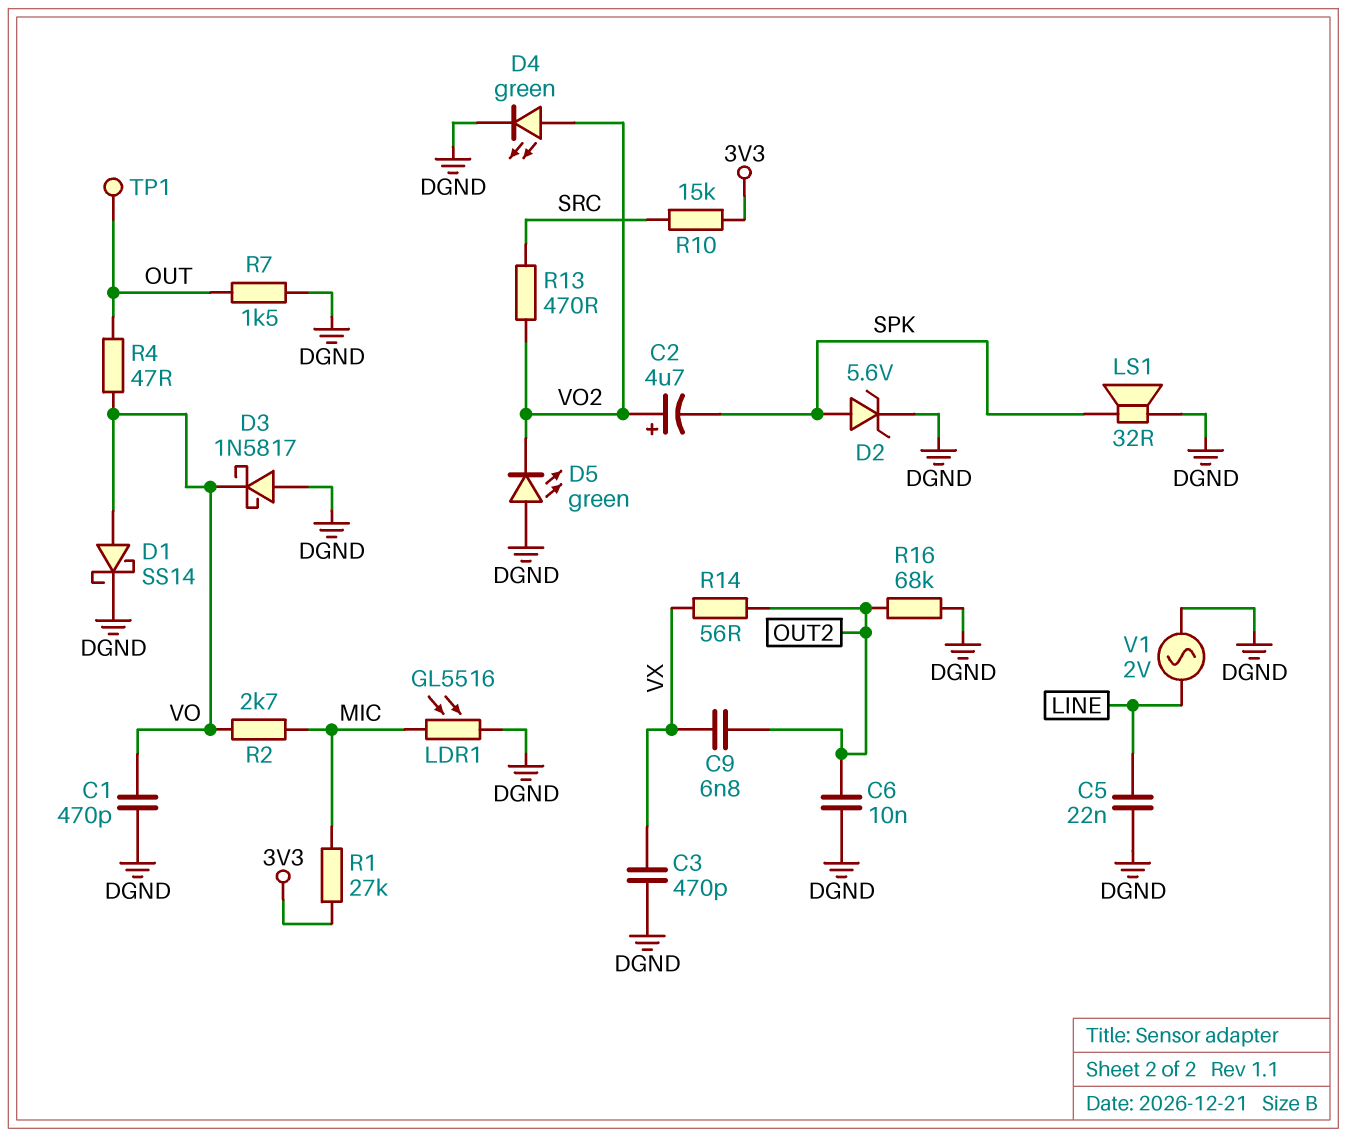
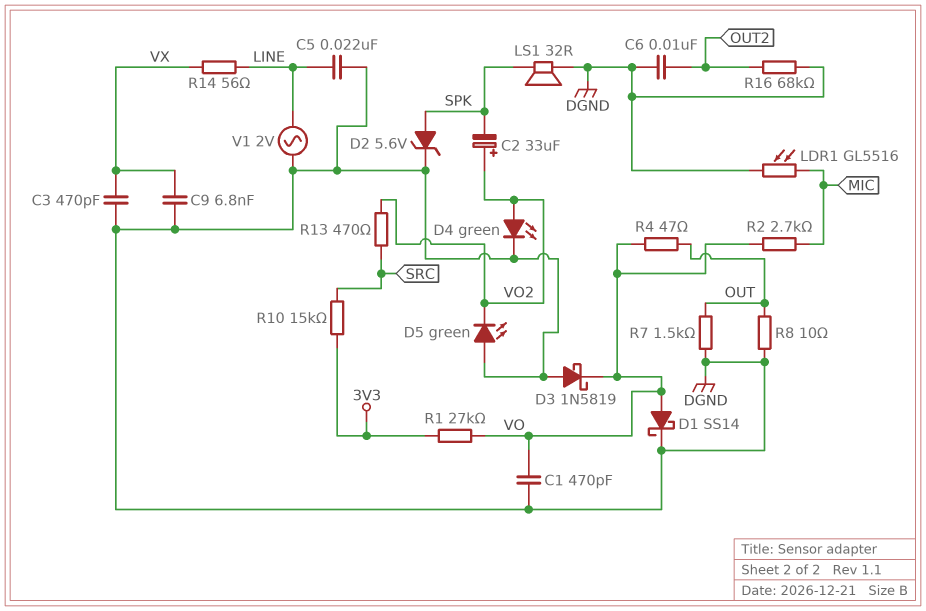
C2: 4.7uF (plus VO2, minus SPK) -> 33uF (plus VO2, minus SPK)
C9: 6.8nF (OUT2, VX) -> 6.8nF (DGND, VX)
D3: schottky 1N5817 (A DGND, K VO) -> schottky 1N5819 (A DGND, K VO)
R1: 27k (3V3, MIC) -> 27k (3V3, VO)
R8: none -> 10 (DGND, OUT)
R14: 56 (OUT2, VX) -> 56 (LINE, VX)
TP1: test point (OUT) -> none

